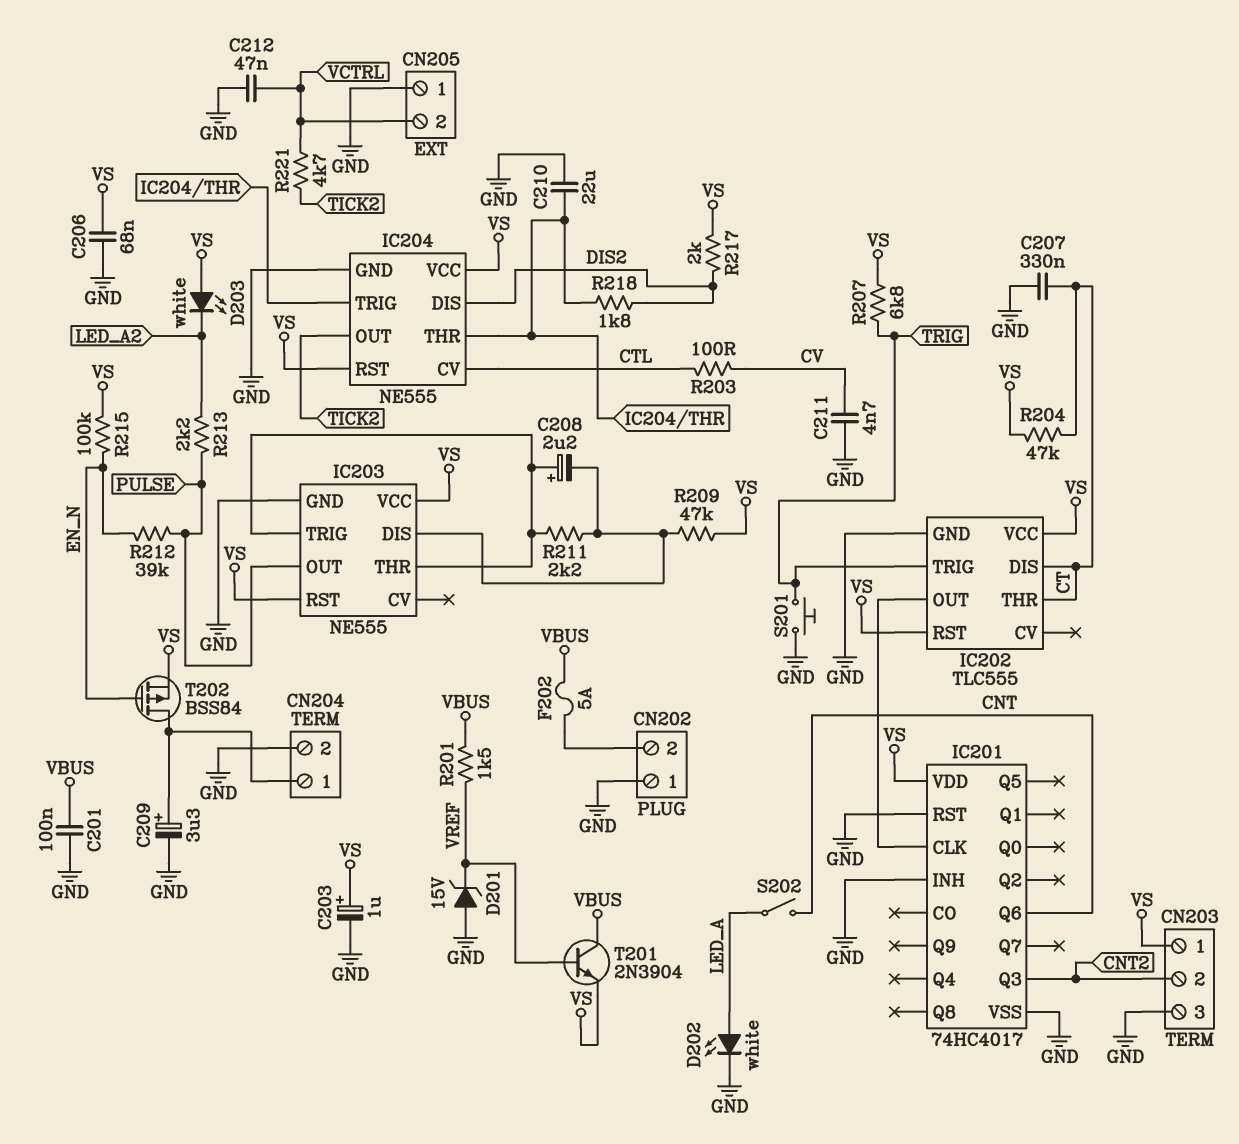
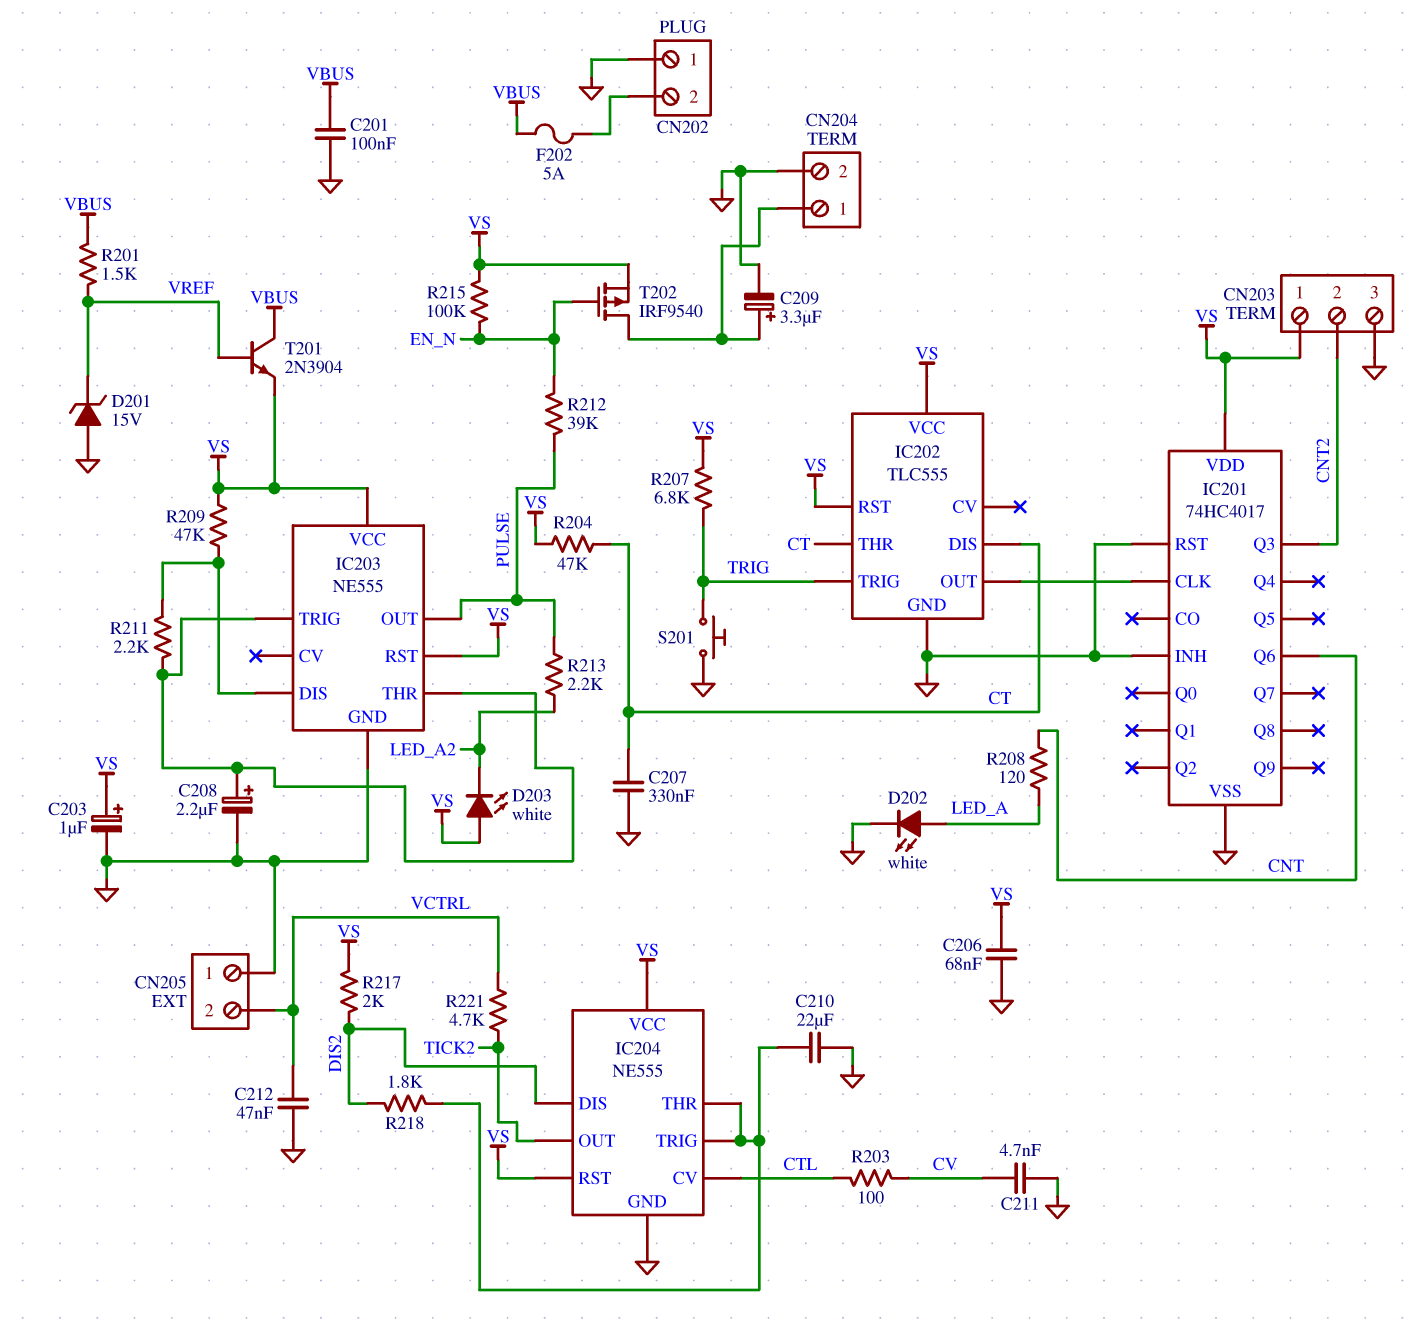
C208: 2.2uF (plus IC203/THR, minus IC203/DIS) -> 2.2uF (plus IC203/THR, minus GND)
R208: none -> 120 (CNT, LED_A)
S202: switch (CNT, LED_A) -> none
T202: PMOS BSS84 (G EN_N, D CN204/1, S VS) -> PMOS IRF9540 (G EN_N, D CN204/1, S VS)

